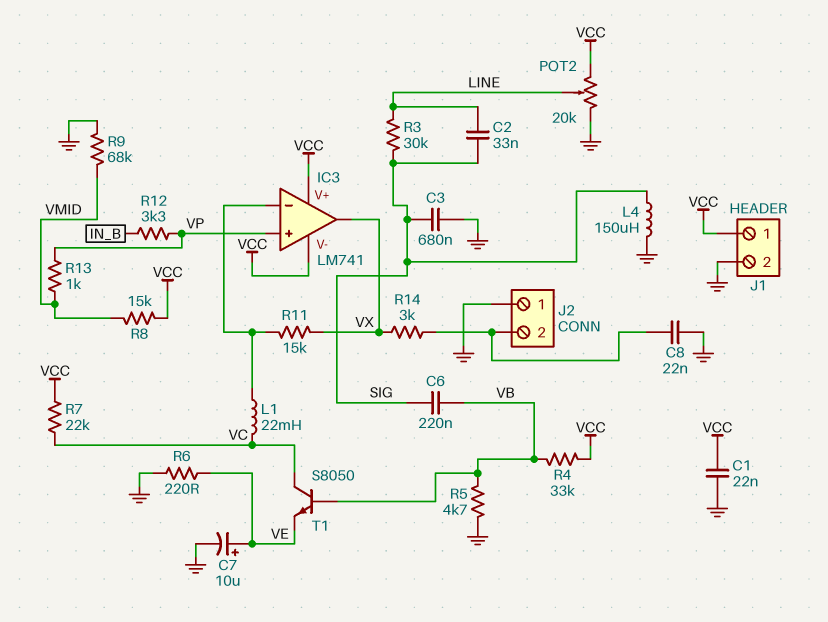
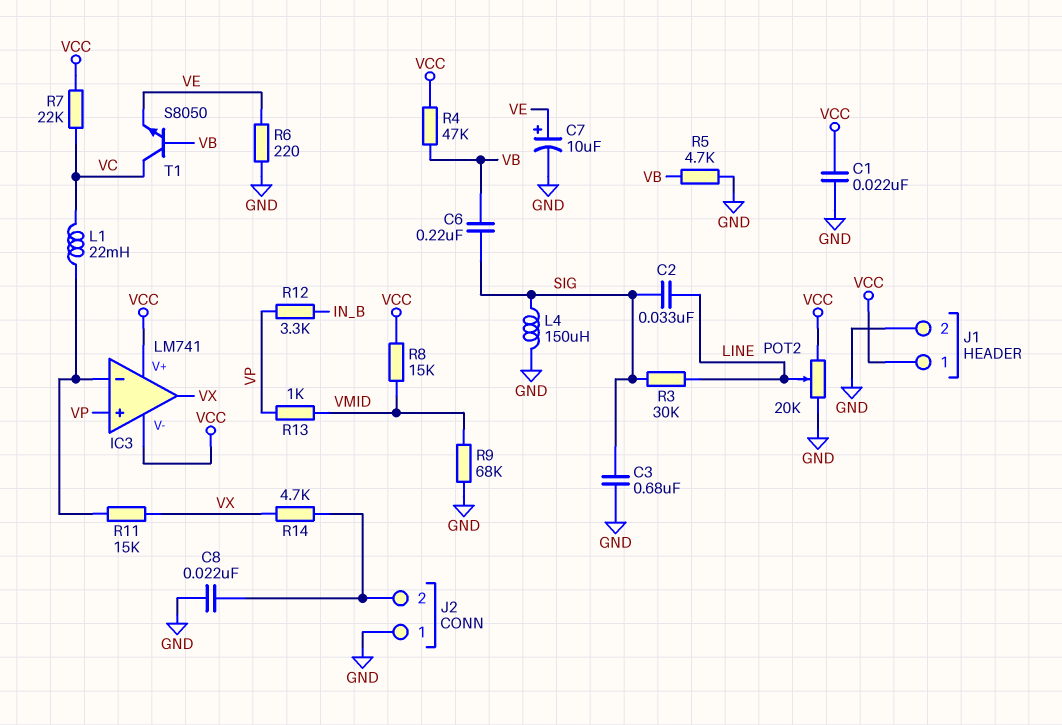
R4: 33k (VB, VCC) -> 47k (VB, VCC)
R14: 3k (J2/2, VX) -> 4.7k (J2/2, VX)

